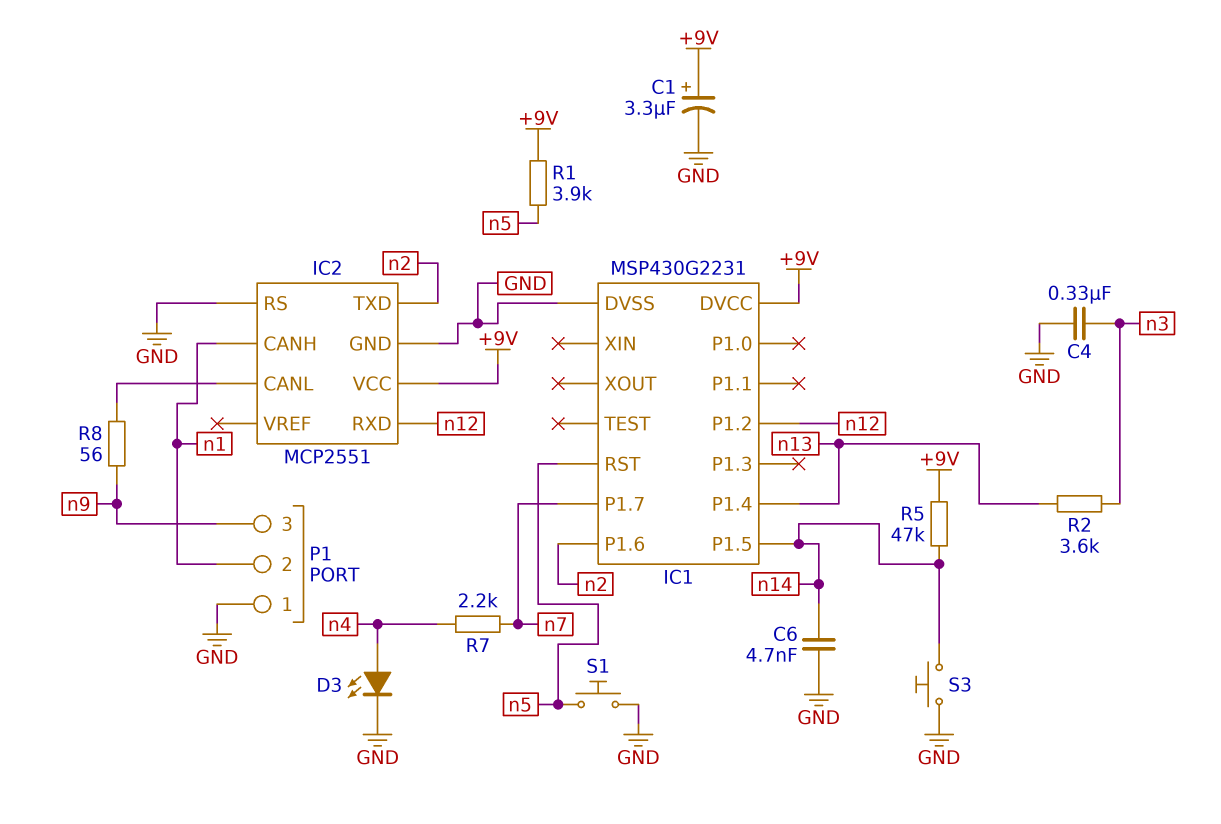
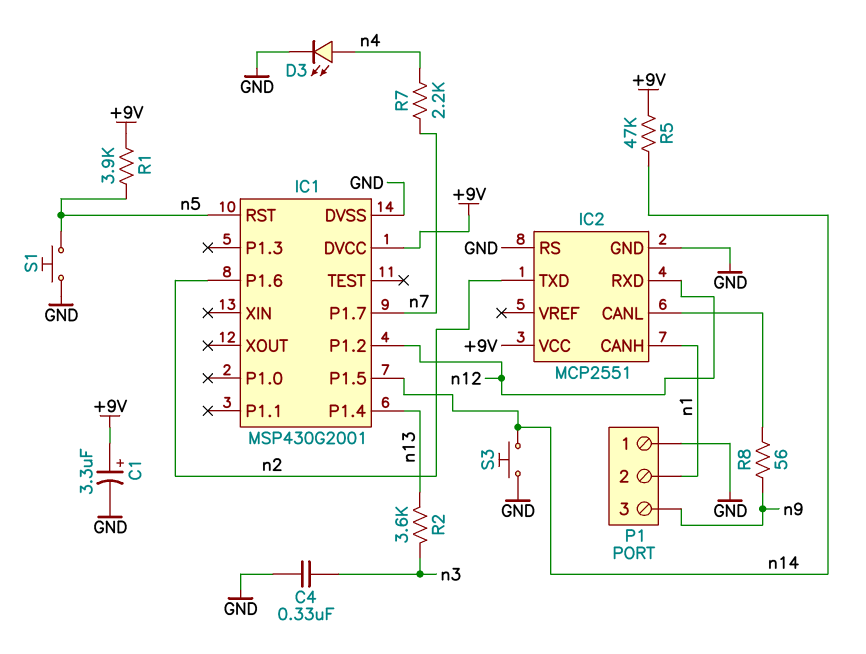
C6: 4.7nF (GND, n14) -> none
IC1: MSP430G2231 -> MSP430G2001

